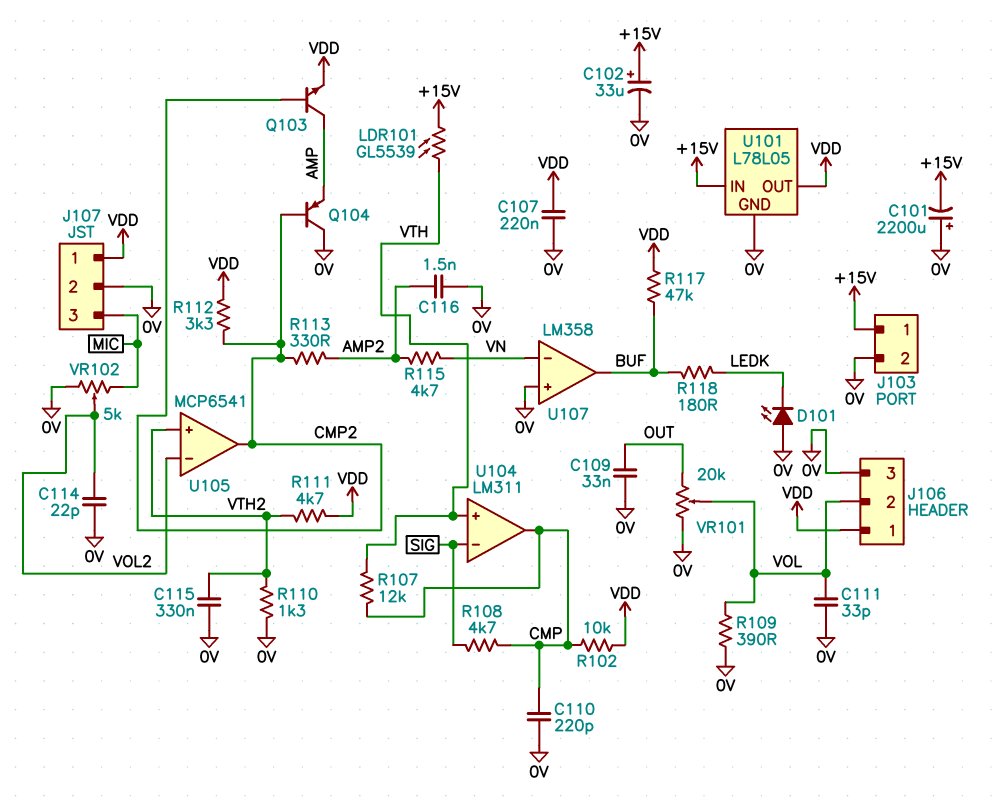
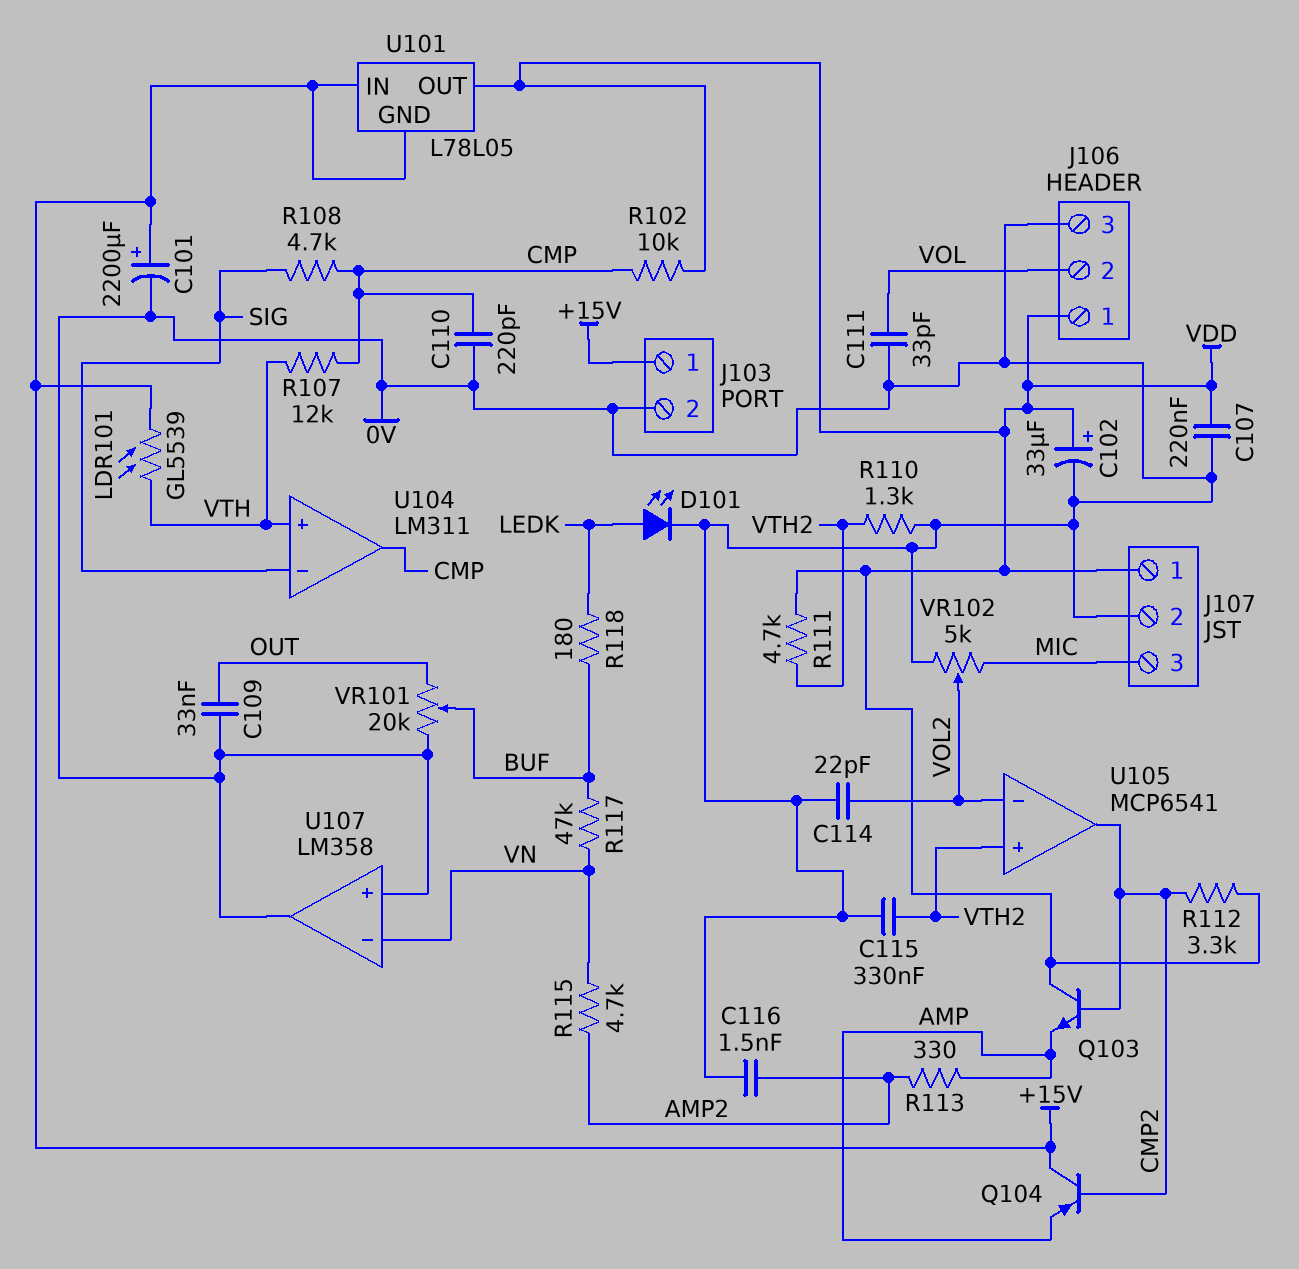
C101: 2200uF (plus 0V, minus +15V) -> 2200uF (plus +15V, minus 0V)
C102: 33uF (plus +15V, minus 0V) -> 33uF (plus VDD, minus 0V)
D101: LED (A 0V, K LEDK) -> LED (A LEDK, K 0V)
Q103: NPN (B CMP2, C AMP, E VDD) -> NPN (B CMP2, C VDD, E AMP)
Q104: PNP (B CMP2, C 0V, E AMP) -> PNP (B CMP2, C +15V, E AMP)
R109: 390 (0V, VOL) -> none
R113: 330 (AMP2, CMP2) -> 330 (AMP, AMP2)
R117: 47k (BUF, VDD) -> 47k (BUF, VN)
U101 pin GND: 0V -> +15V
U107 pin out: BUF -> 0V
VR101: 20k (0V, OUT, wiper VOL) -> 20k (0V, OUT, wiper BUF)

